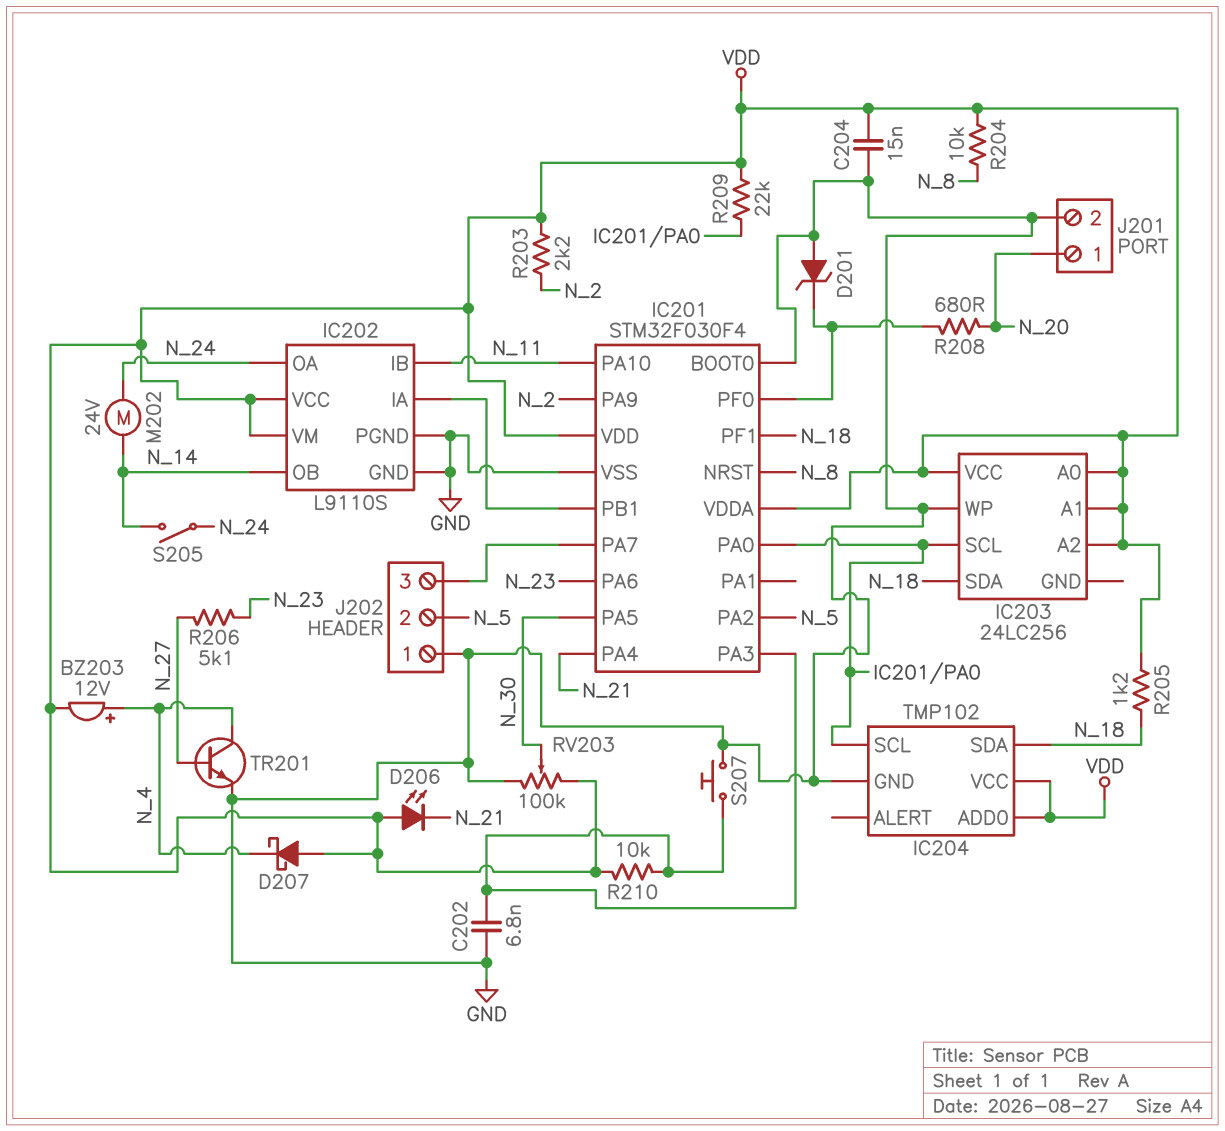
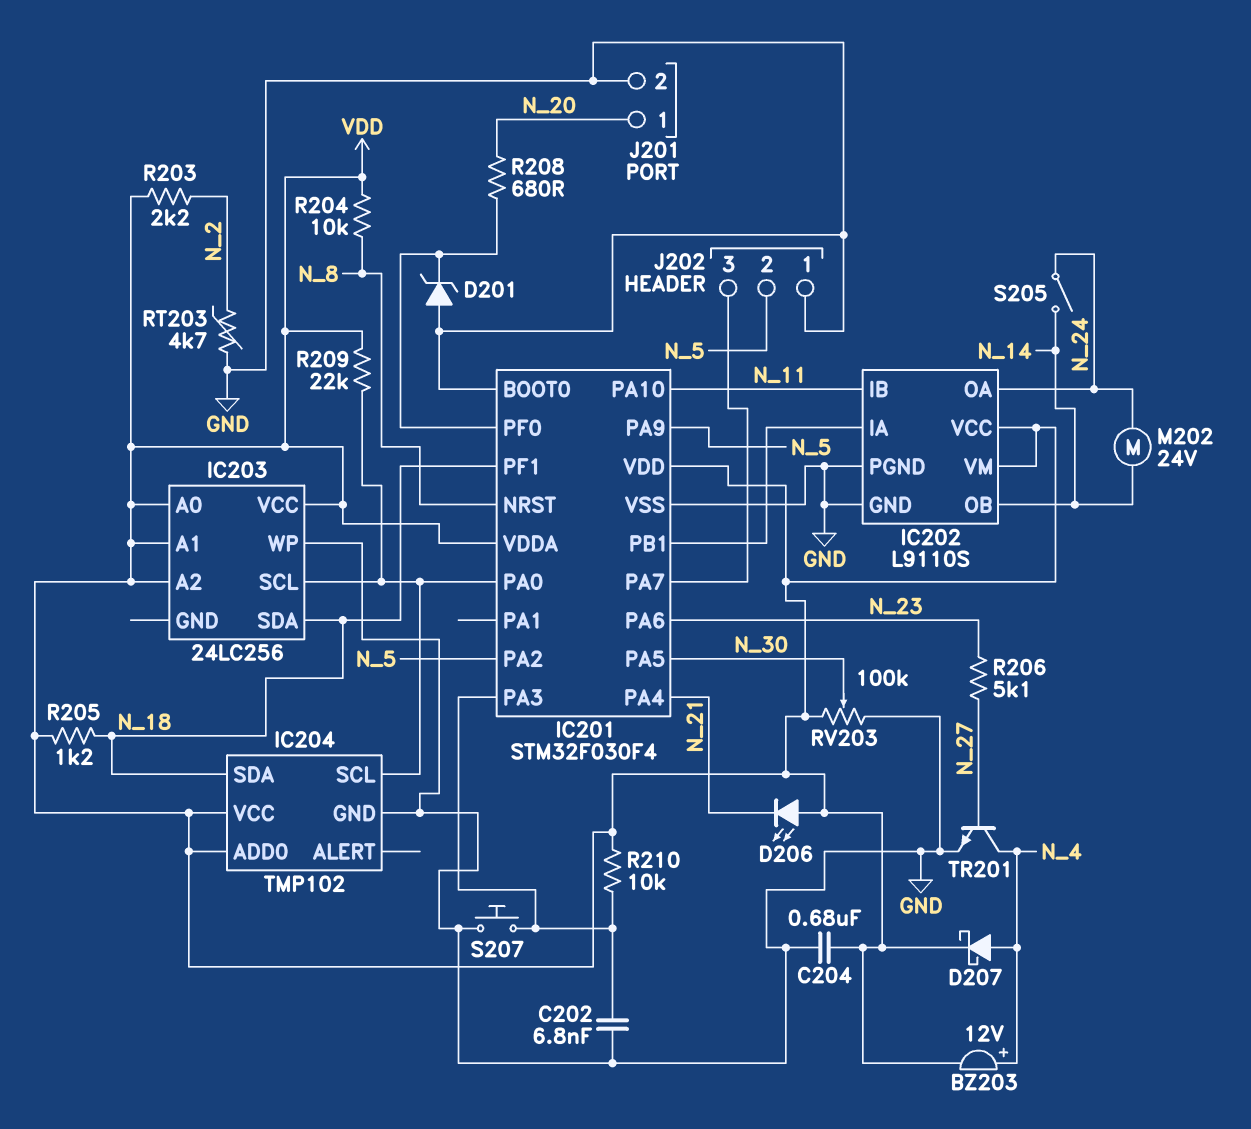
C204: 15nF (GND, VDD) -> 680nF (GND, VDD)
D207: schottky (A VDD, K N_4) -> schottky (A N_4, K VDD)
IC201 pin PA9: N_2 -> N_5
RT203: none -> 4.7k (GND, N_2)

